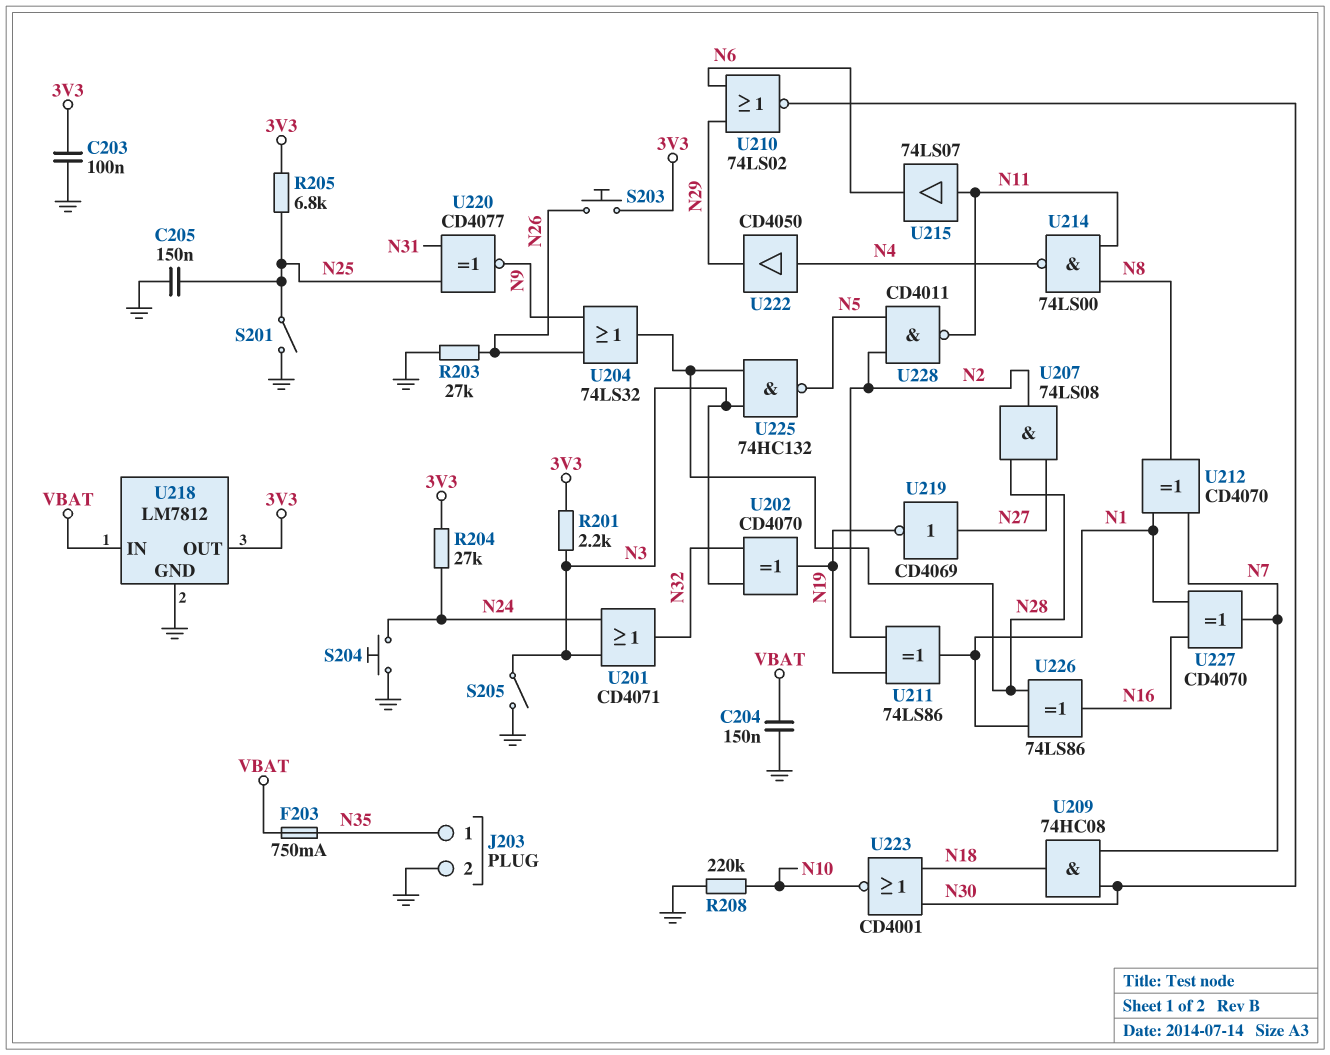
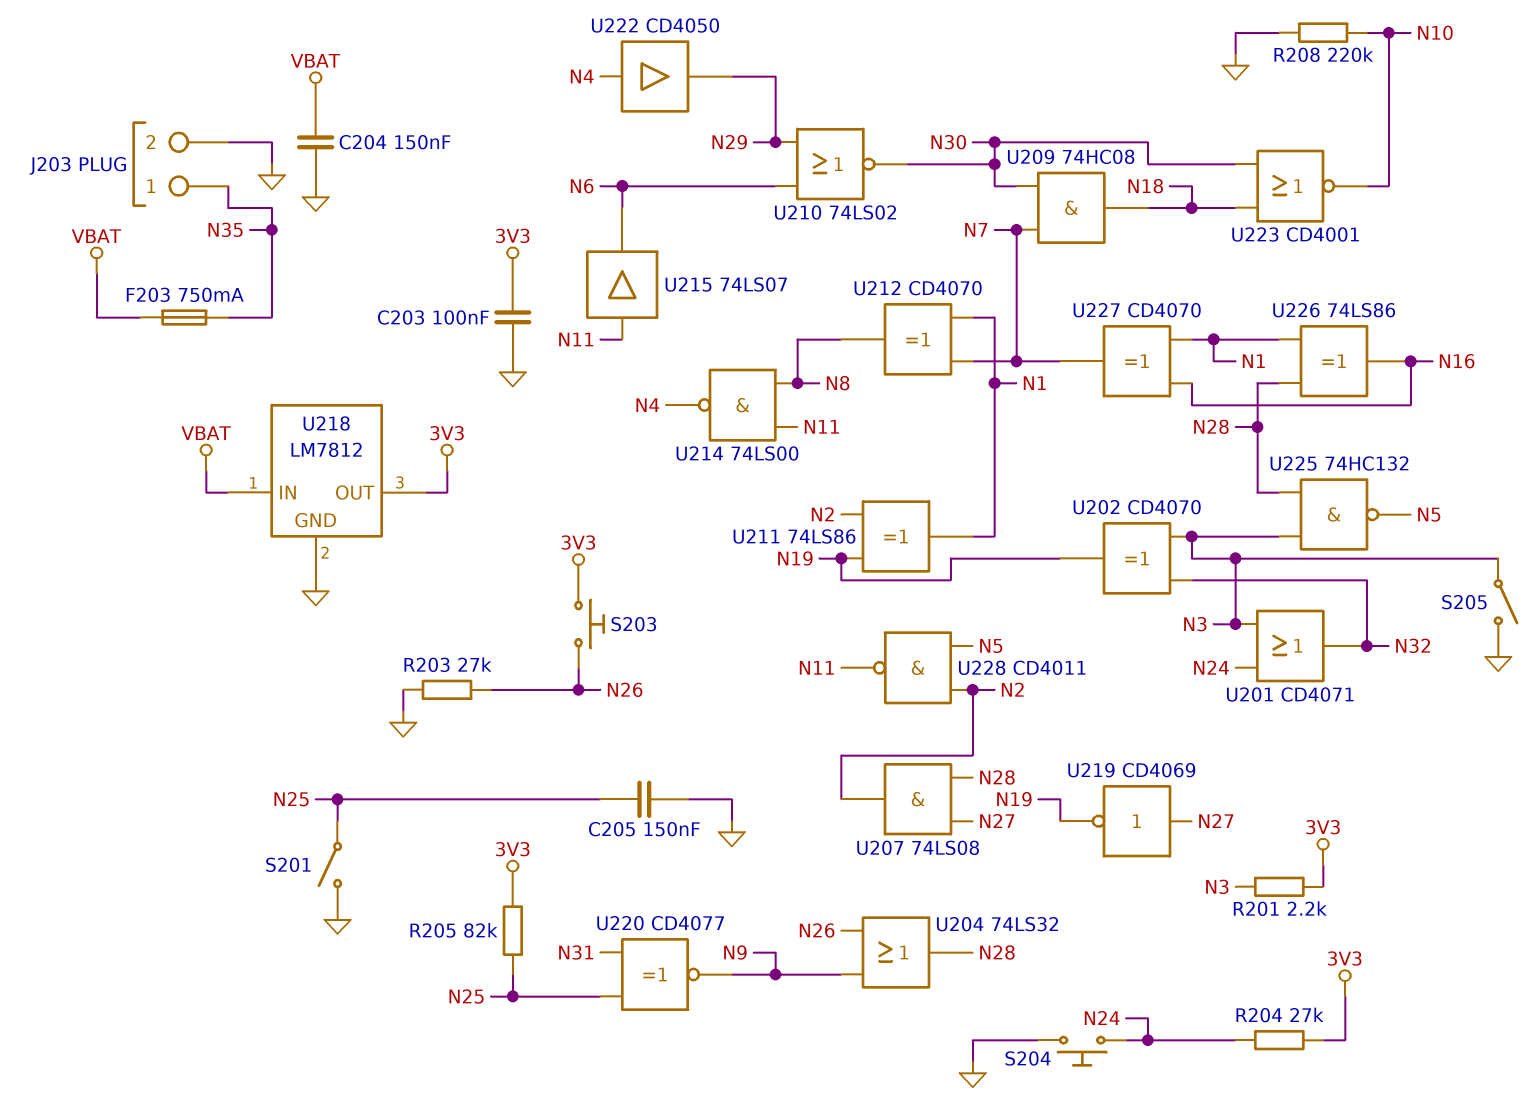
R205: 6.8k (3V3, N25) -> 82k (3V3, N25)

